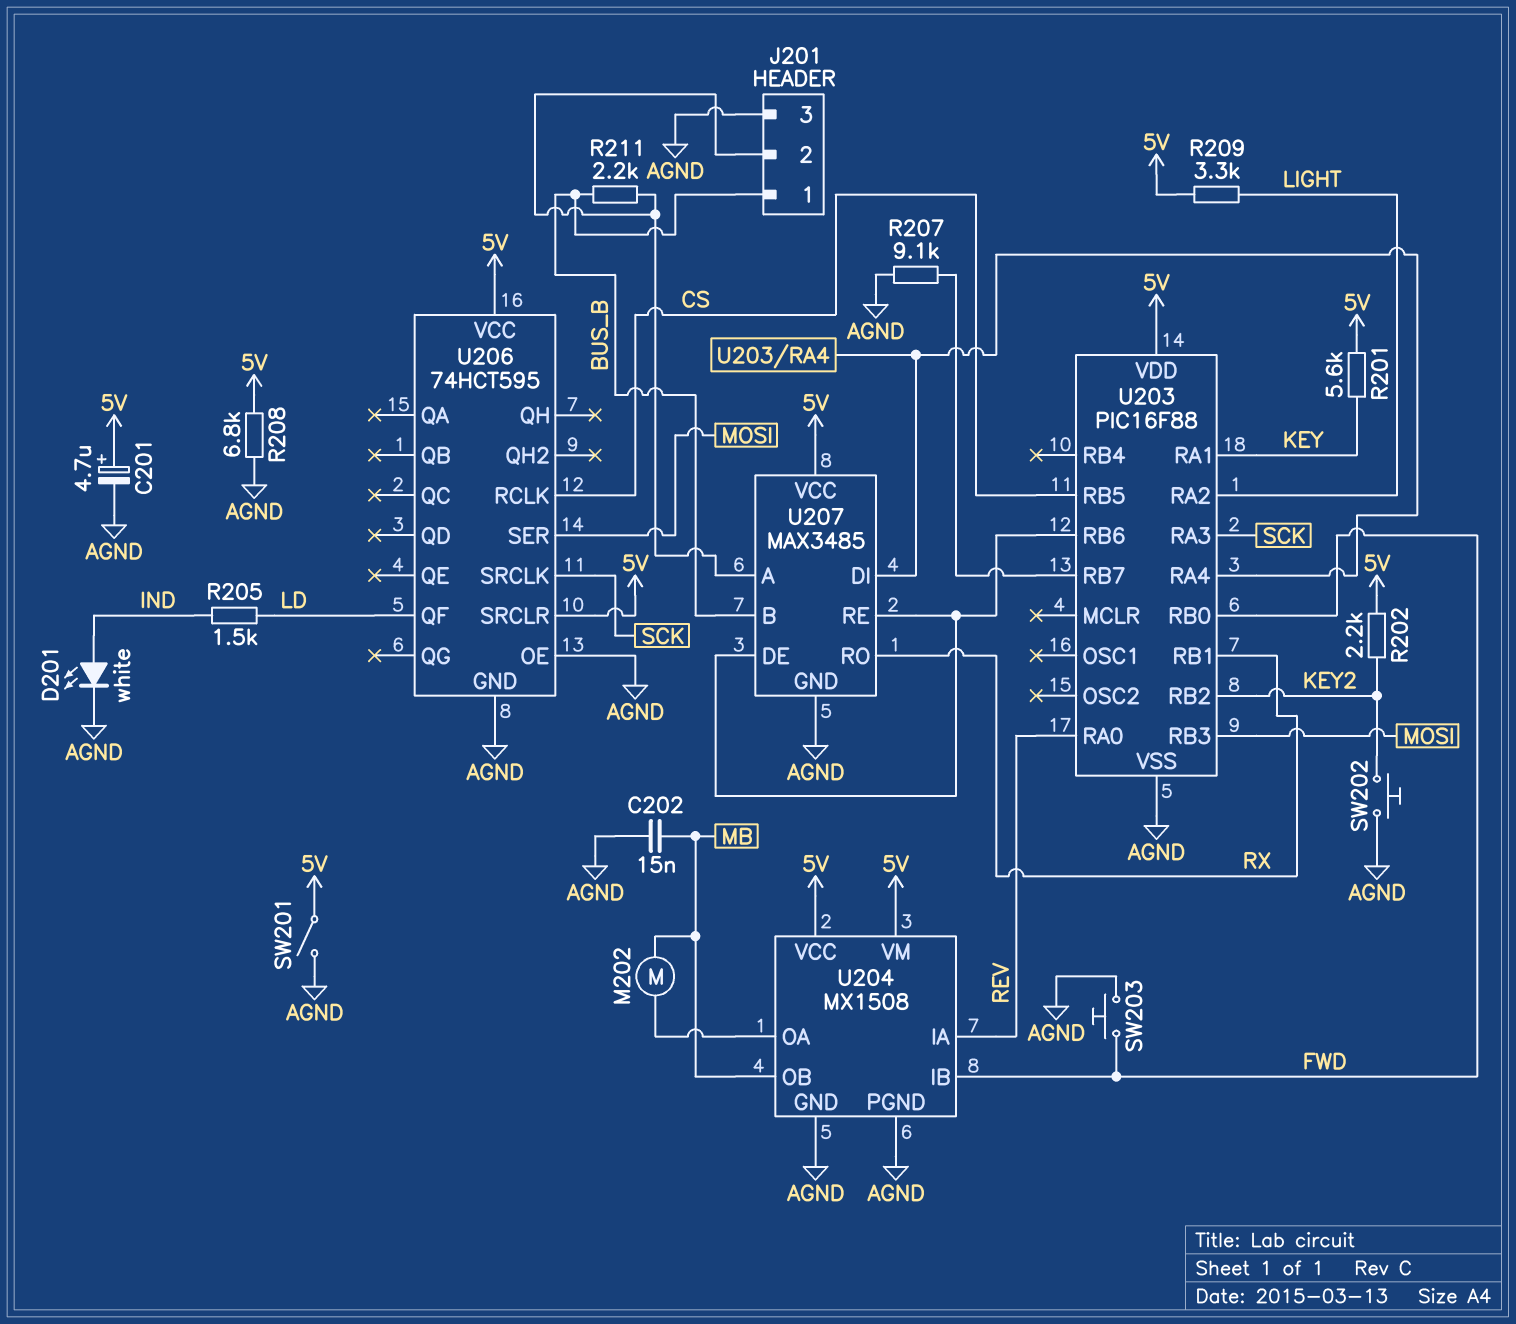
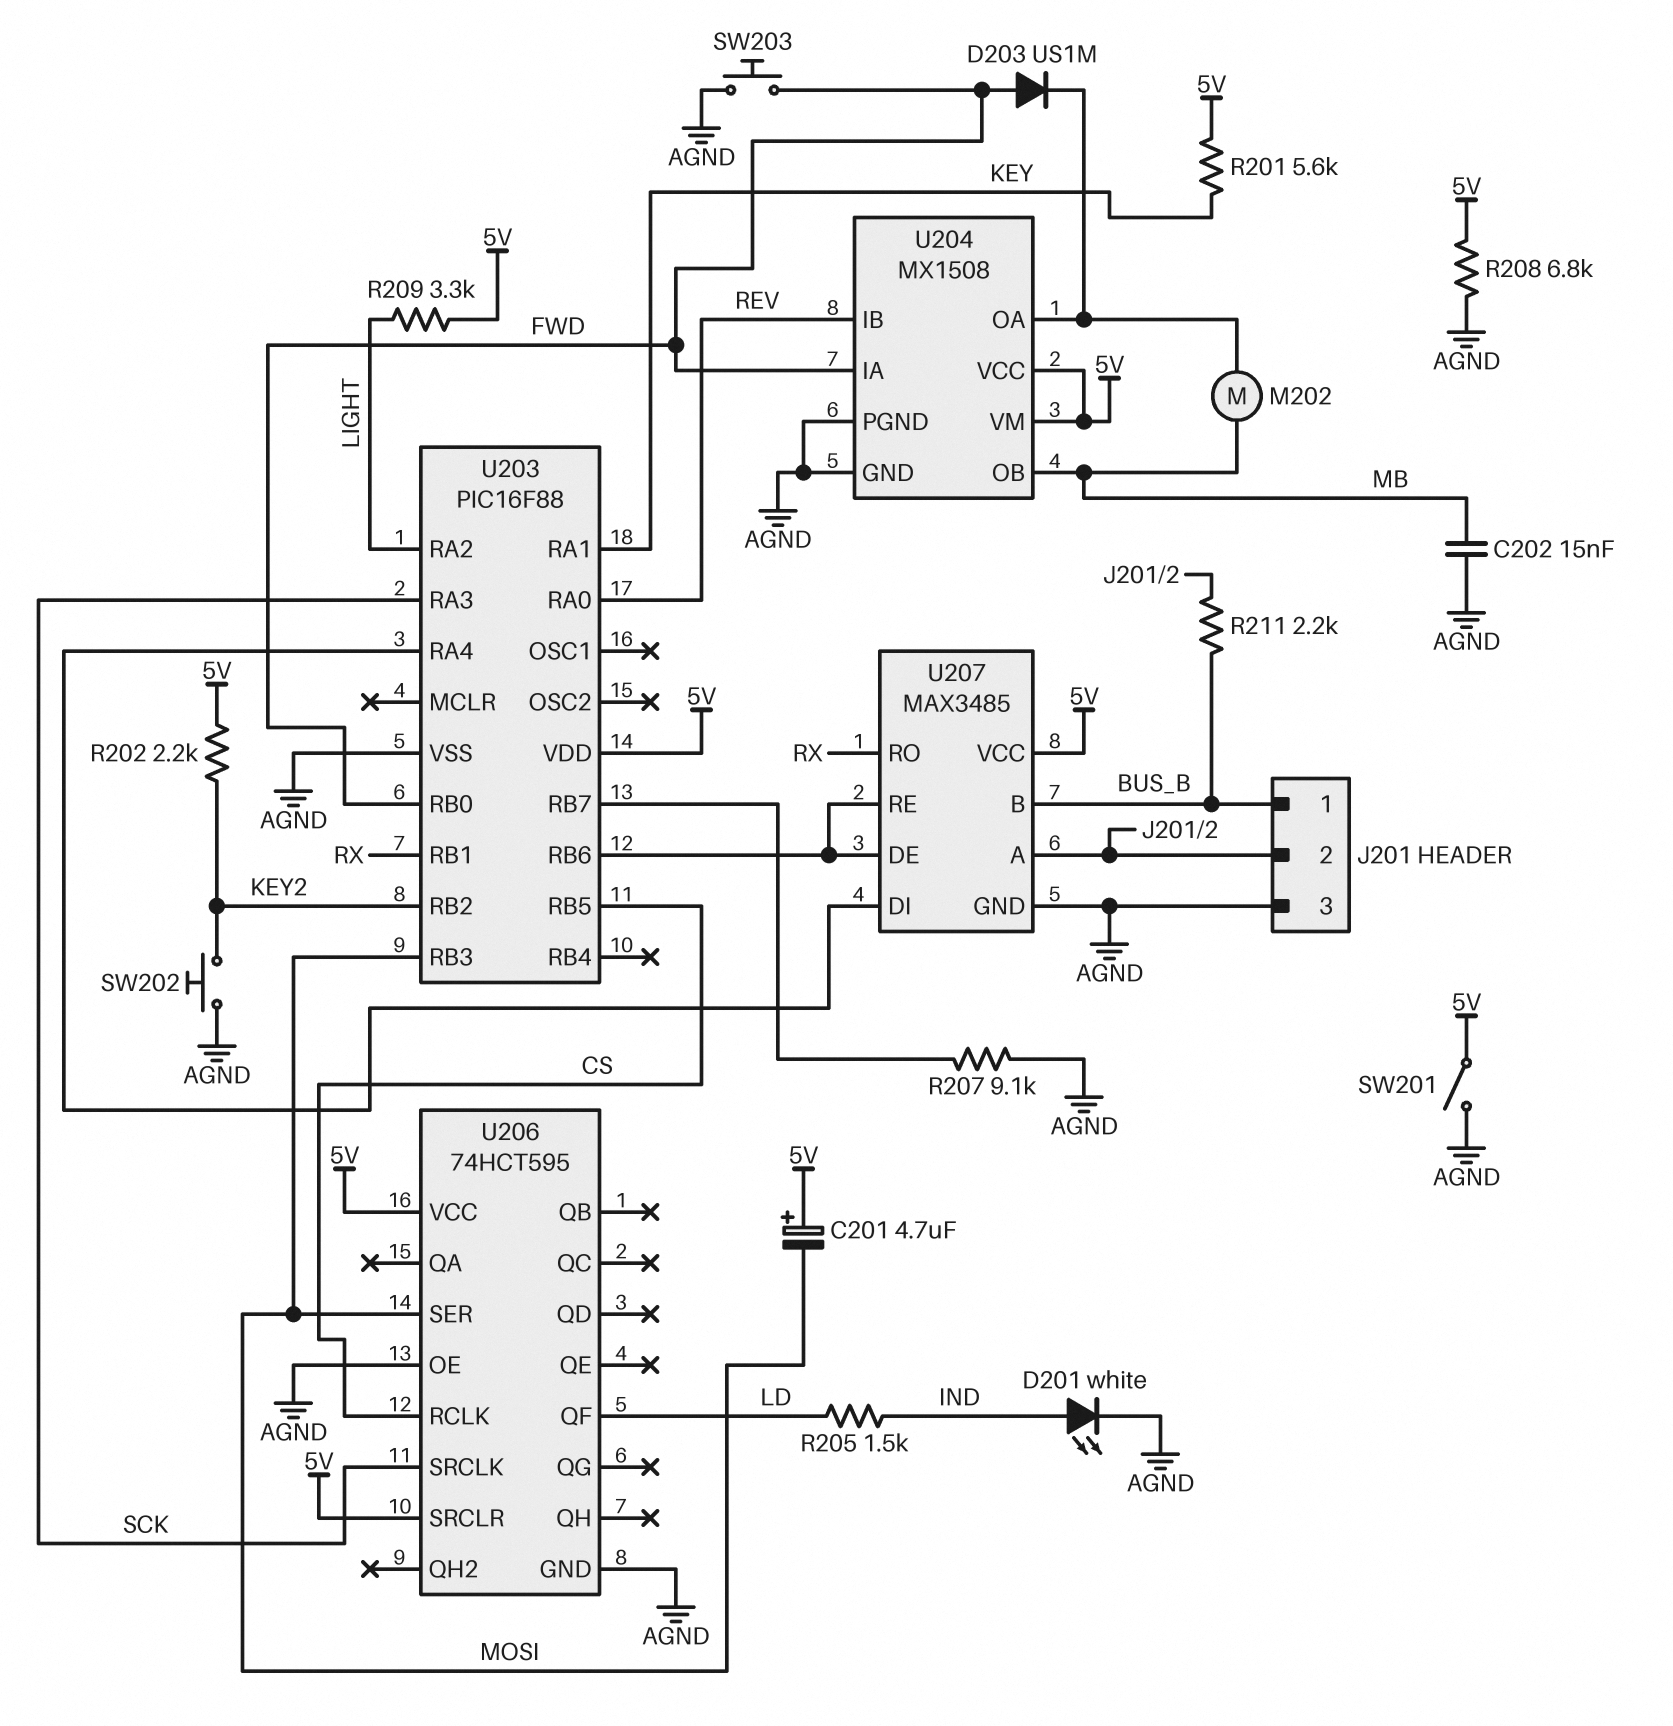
C201: 4.7uF (plus 5V, minus AGND) -> 4.7uF (plus 5V, minus MOSI)
D203: none -> diode US1M (A FWD, K U204/OA)
U204 pin IA: REV -> FWD
U204 pin IB: FWD -> REV

